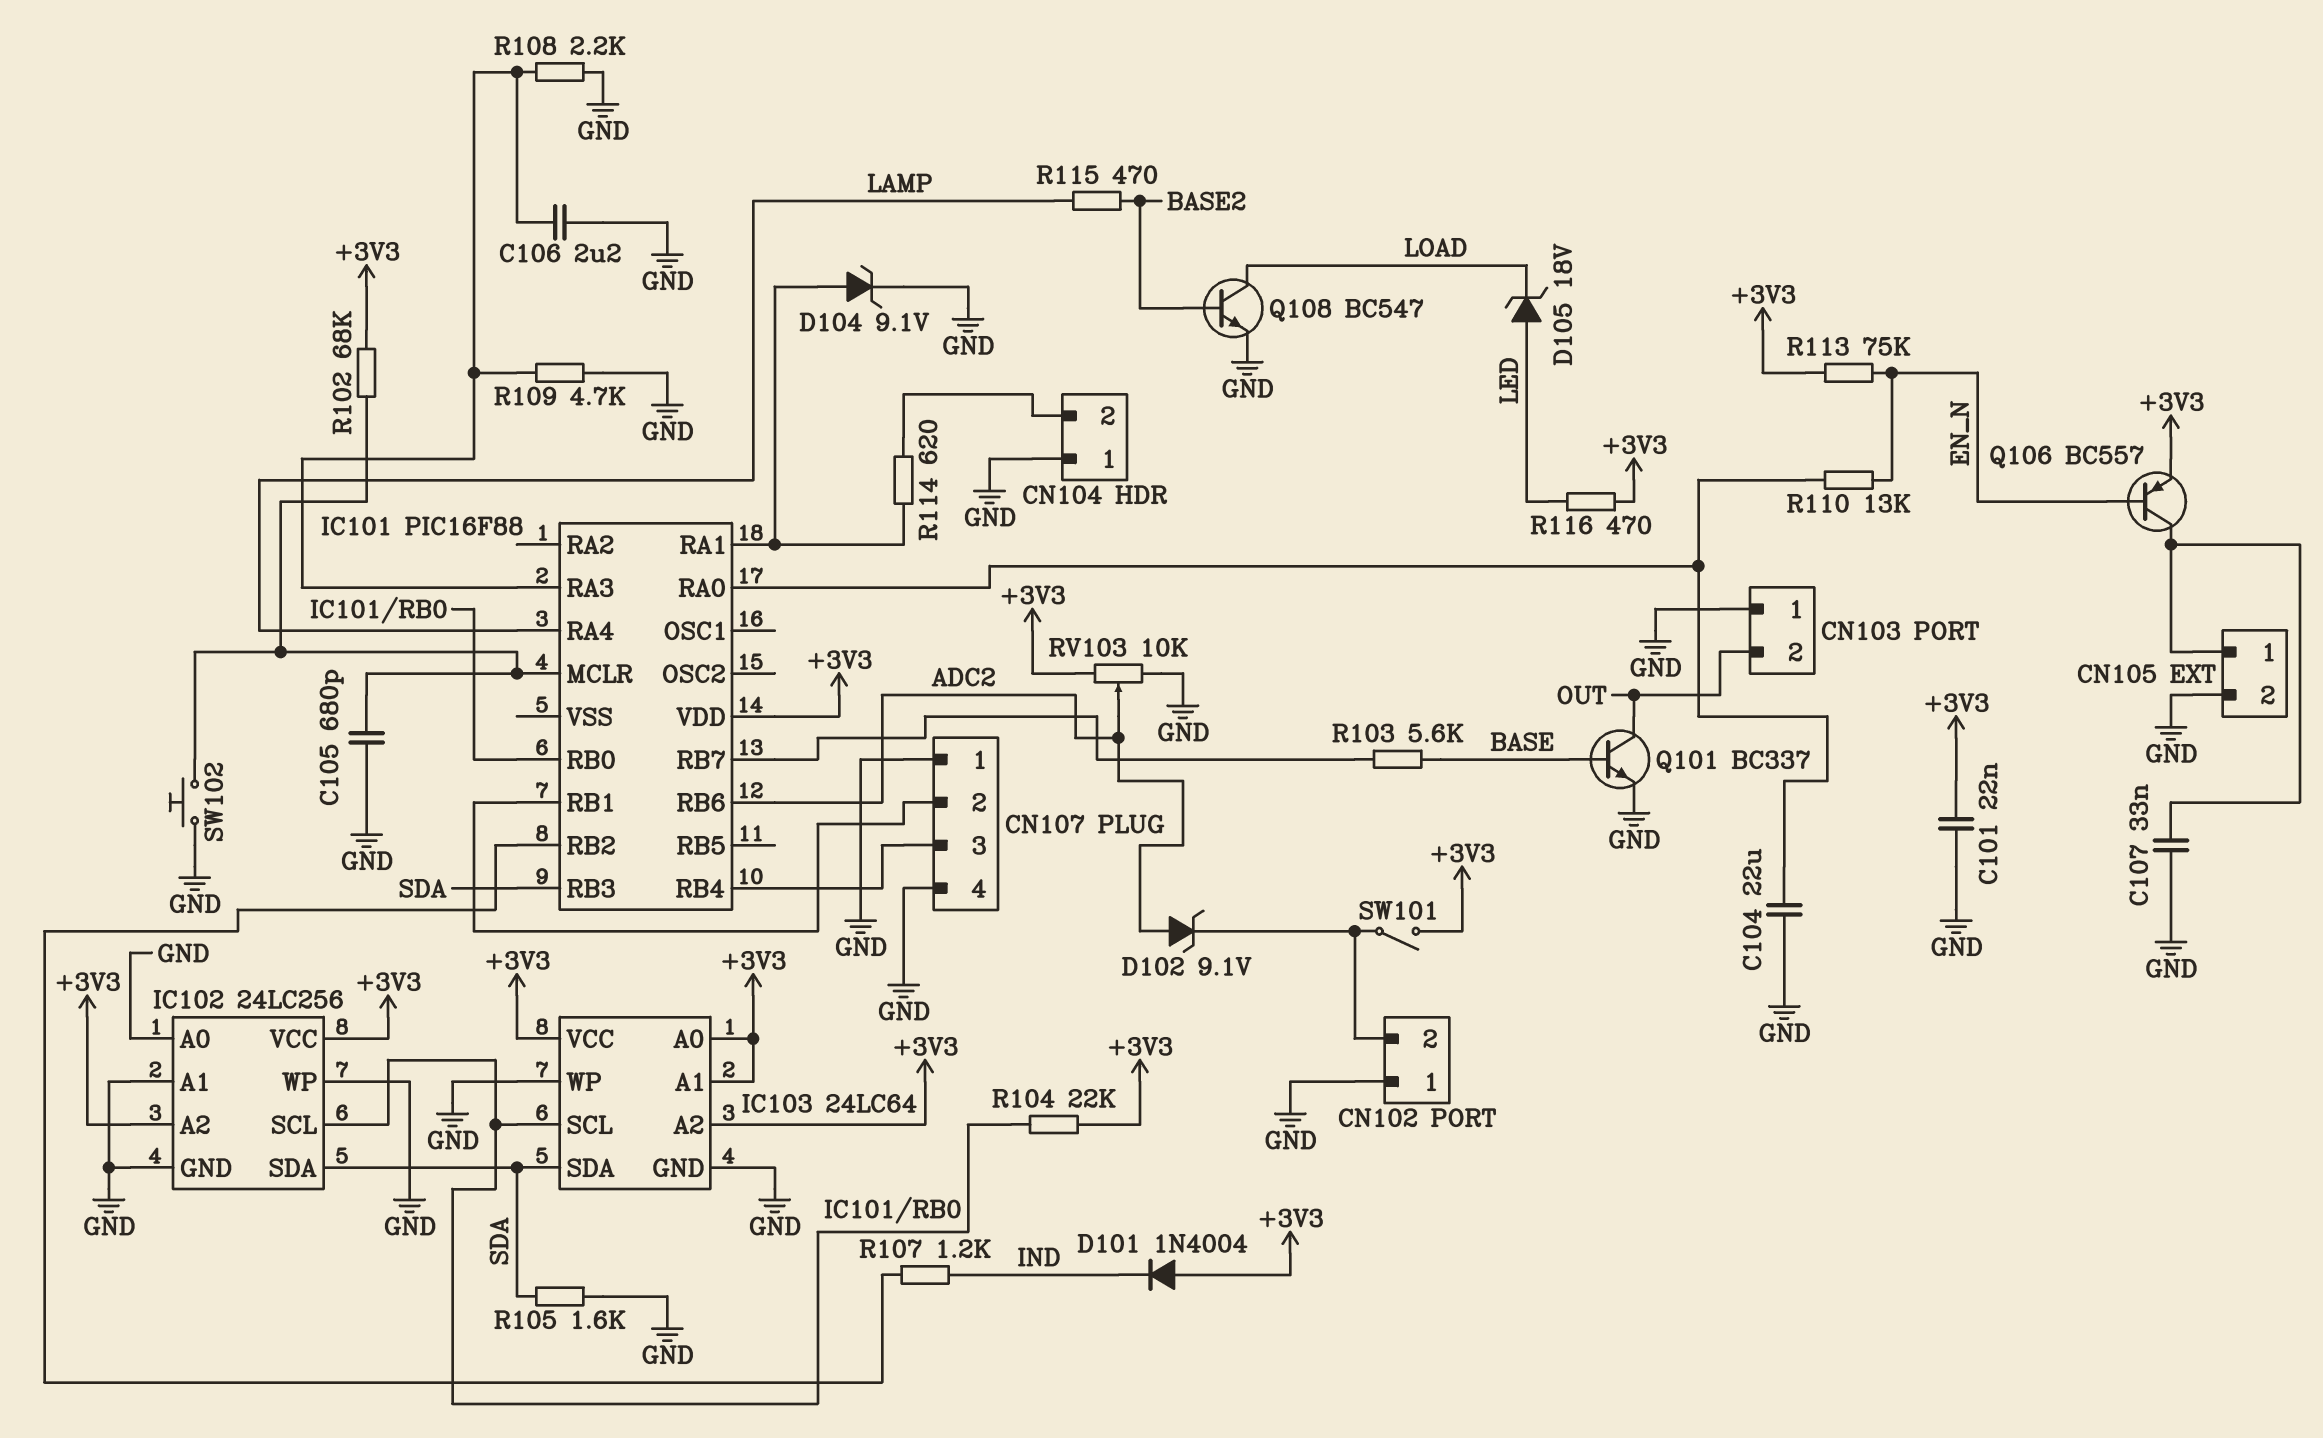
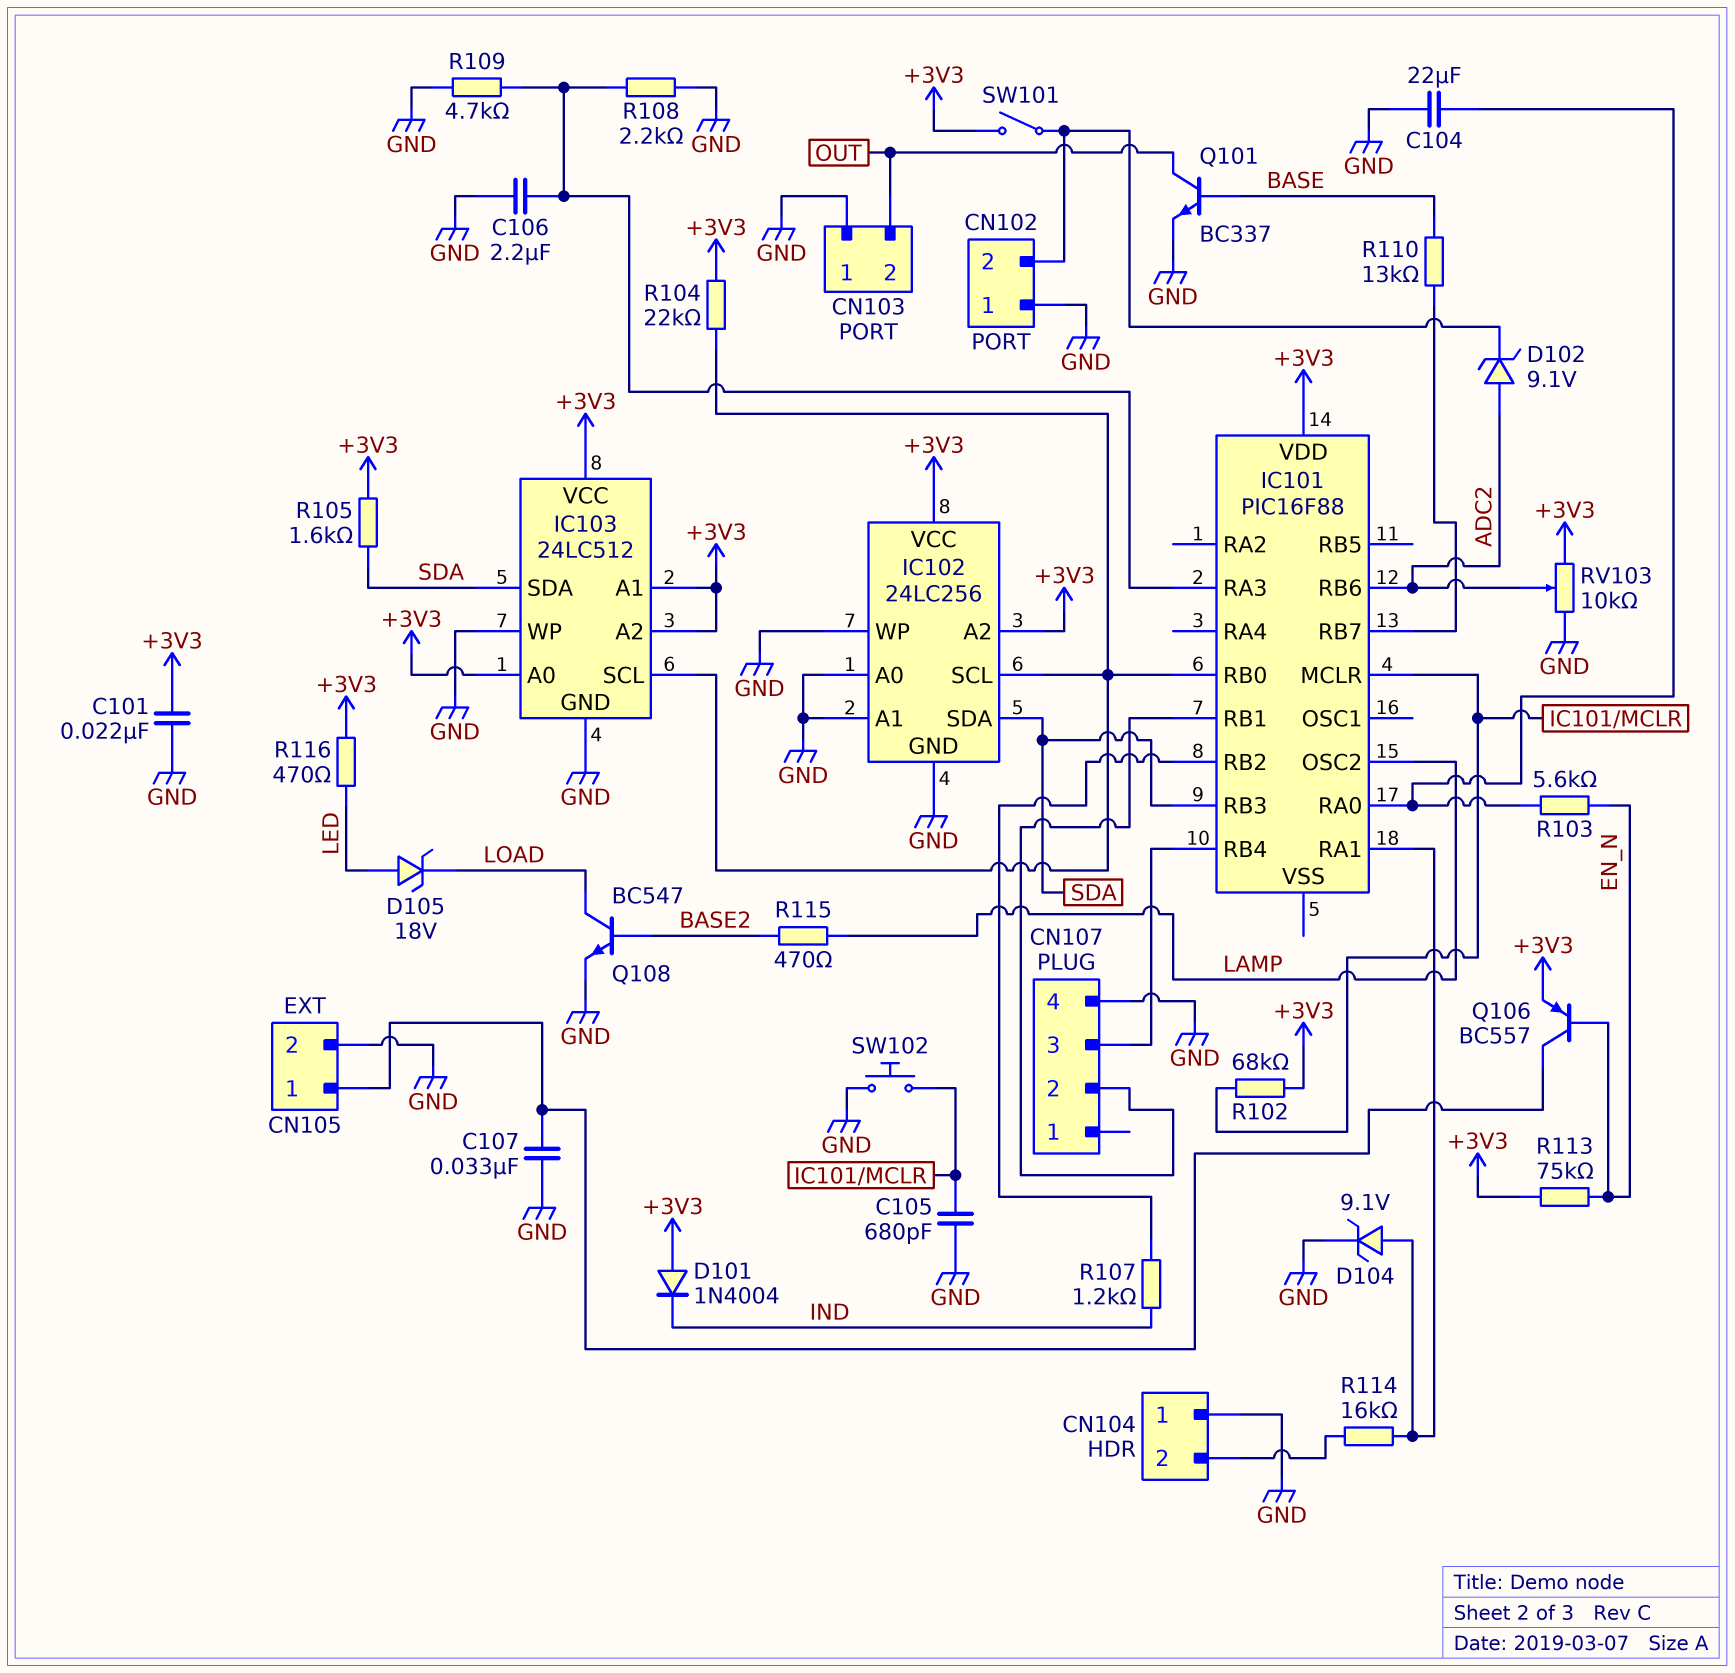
CN107 pin 1: GND -> none
IC101 pin OSC2: none -> LAMP
IC101 pin RA4: LAMP -> none
IC103: 24LC64 -> 24LC512
R103: 5.6k (BASE, IC101/RB7) -> 5.6k (EN_N, IC101/RA0)
R105: 1.6k (GND, SDA) -> 1.6k (+3V3, SDA)
R110: 13k (EN_N, IC101/RA0) -> 13k (BASE, IC101/RB7)
R114: 620 (CN104/2, IC101/RA1) -> 16k (CN104/2, IC101/RA1)

